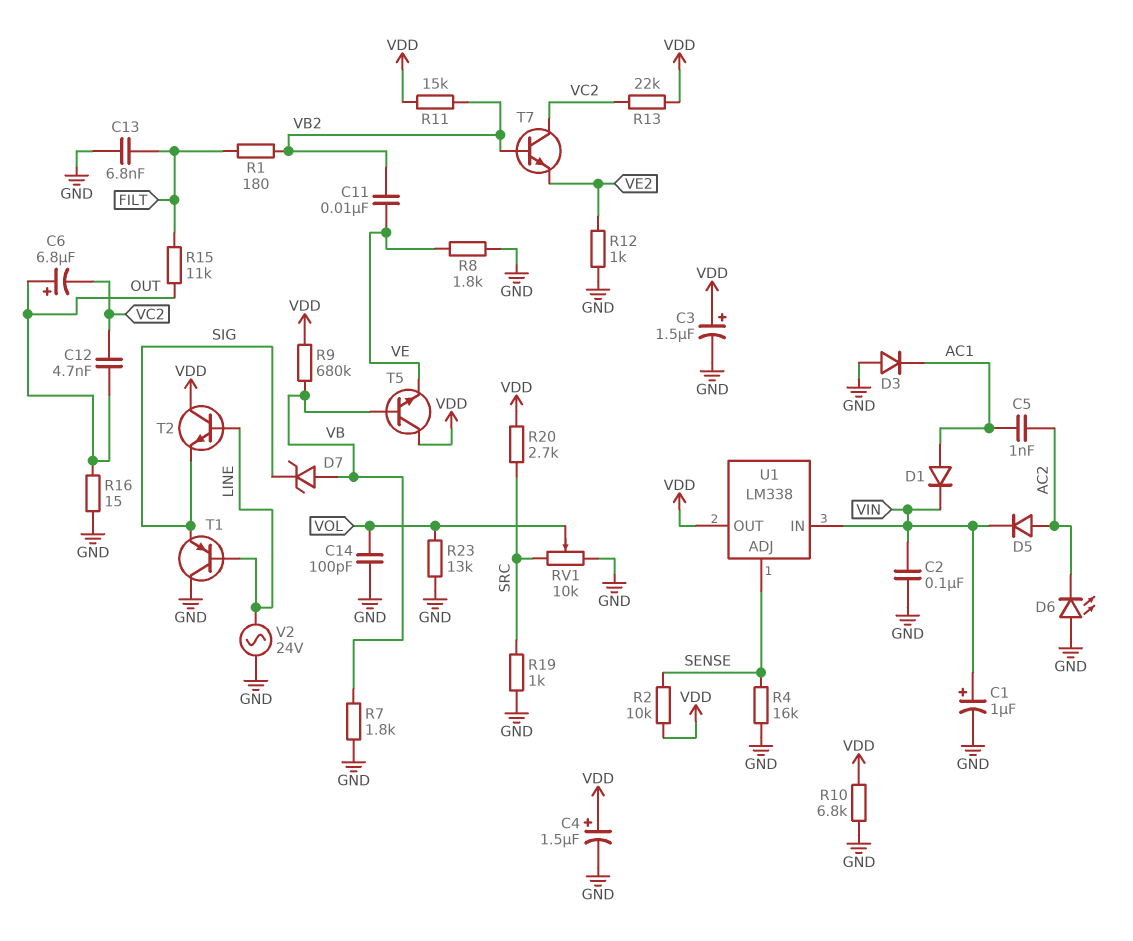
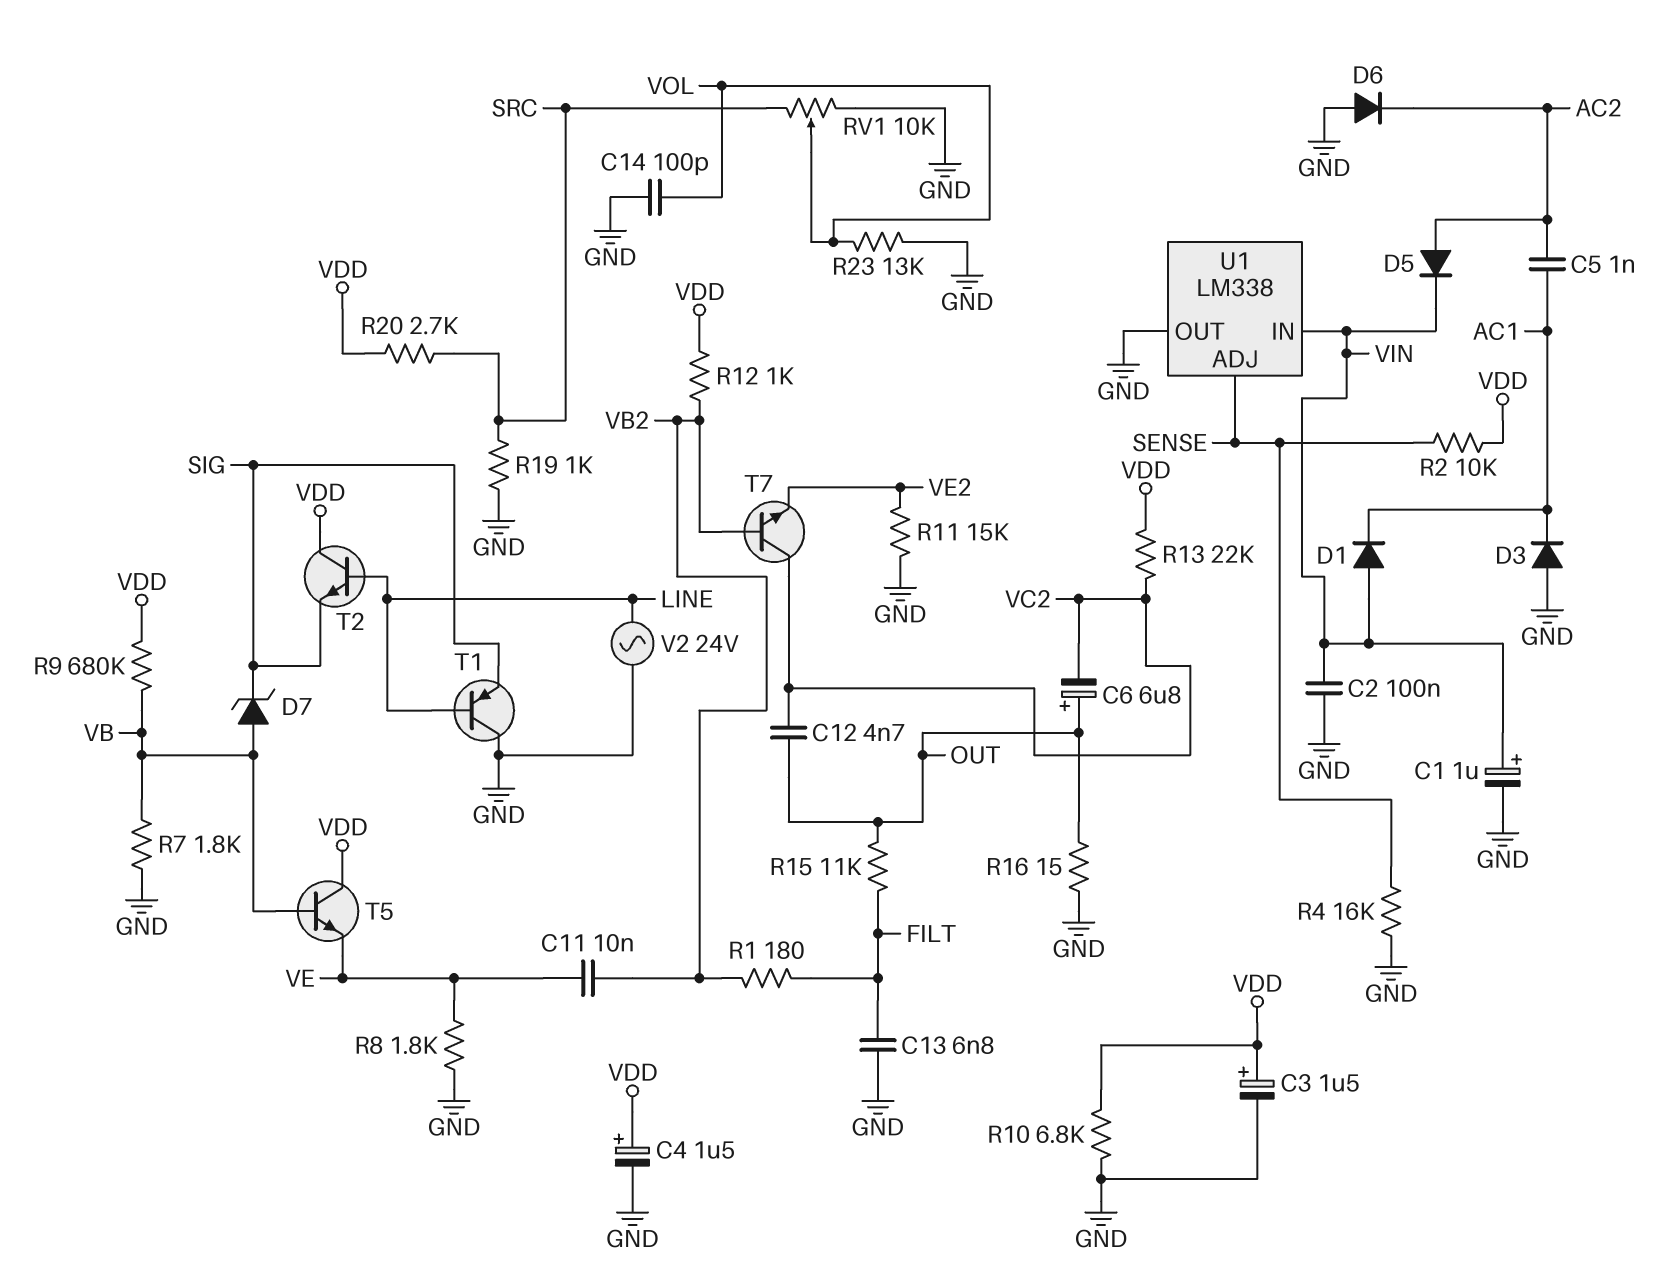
D1: diode (A AC1, K VIN) -> diode (A VIN, K AC1)
D6: LED (A GND, K AC2) -> diode (A GND, K AC2)
R11: 15k (VB2, VDD) -> 15k (GND, VE2)
R12: 1k (GND, VE2) -> 1k (VB2, VDD)
U1 pin OUT: VDD -> GND

